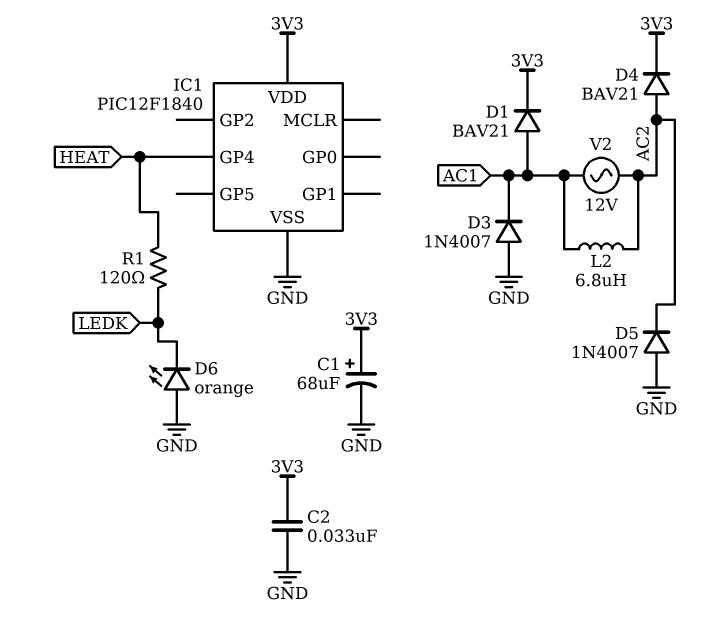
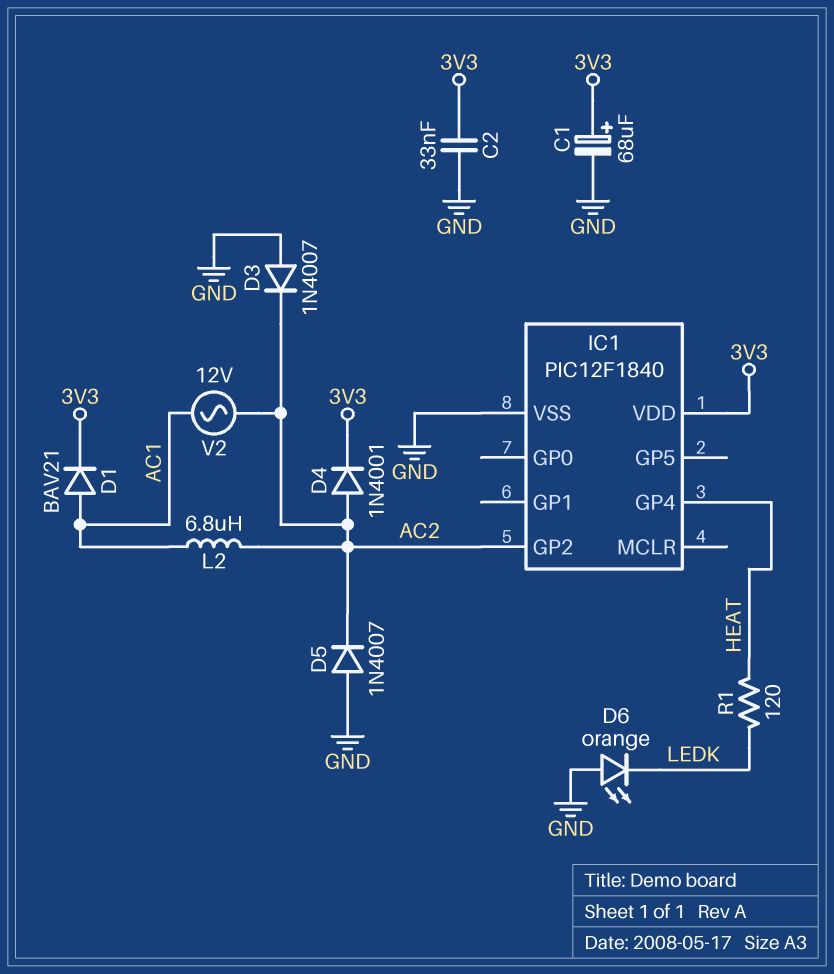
D3: diode 1N4007 (A GND, K AC1) -> diode 1N4007 (A GND, K AC2)
D4: diode BAV21 (A AC2, K 3V3) -> diode 1N4001 (A AC2, K 3V3)
IC1 pin GP2: none -> AC2

